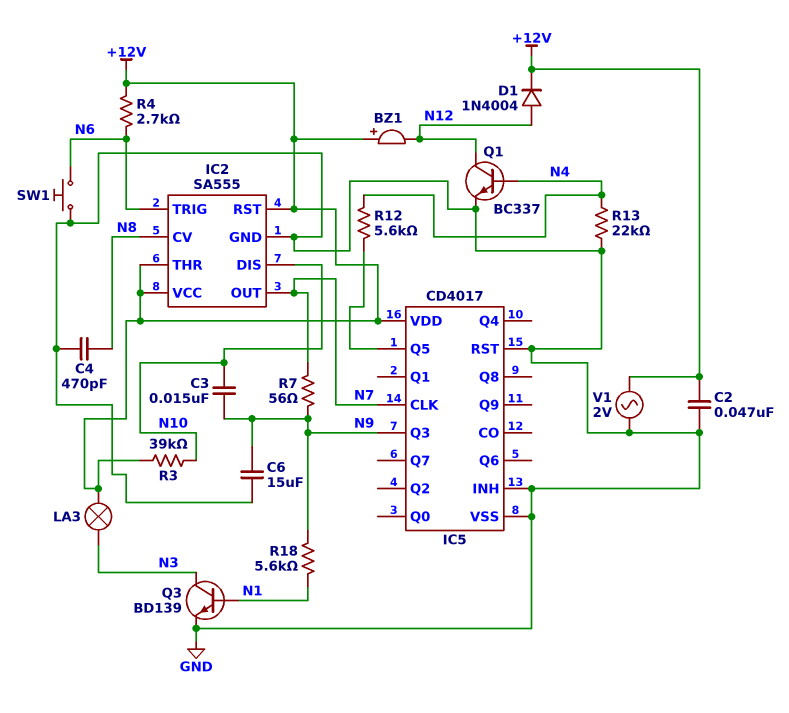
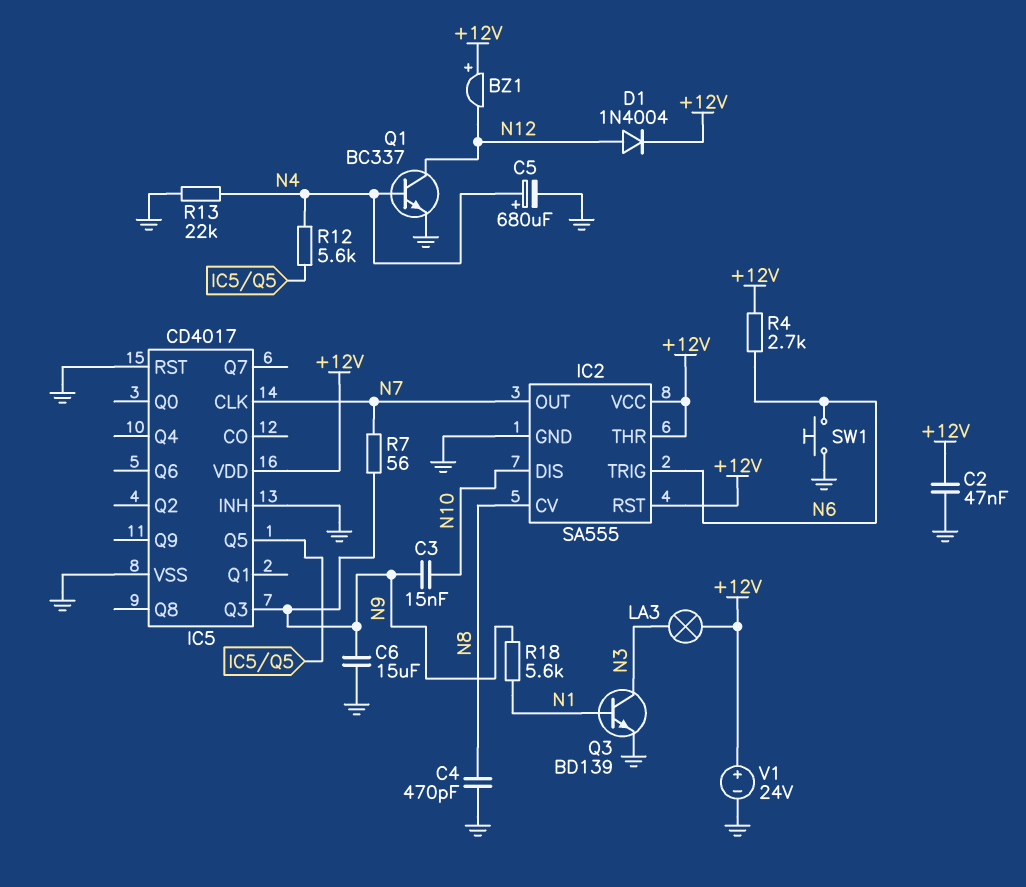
C5: none -> 680uF (plus N4, minus GND)
R3: 39k (+12V, N10) -> none
V1: AC 2V (+12V, GND) -> 24V (plus +12V, minus GND)

